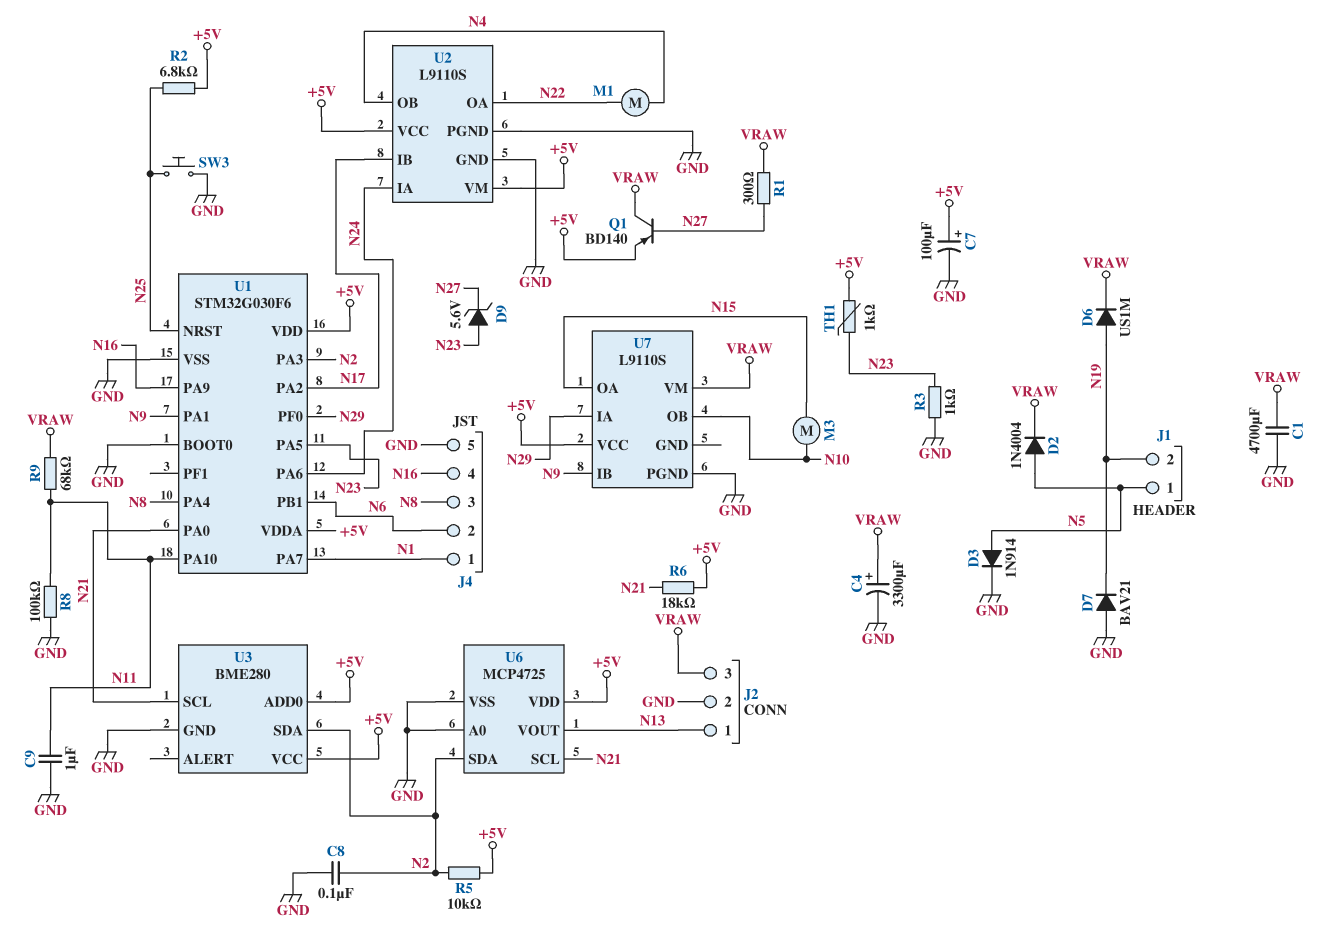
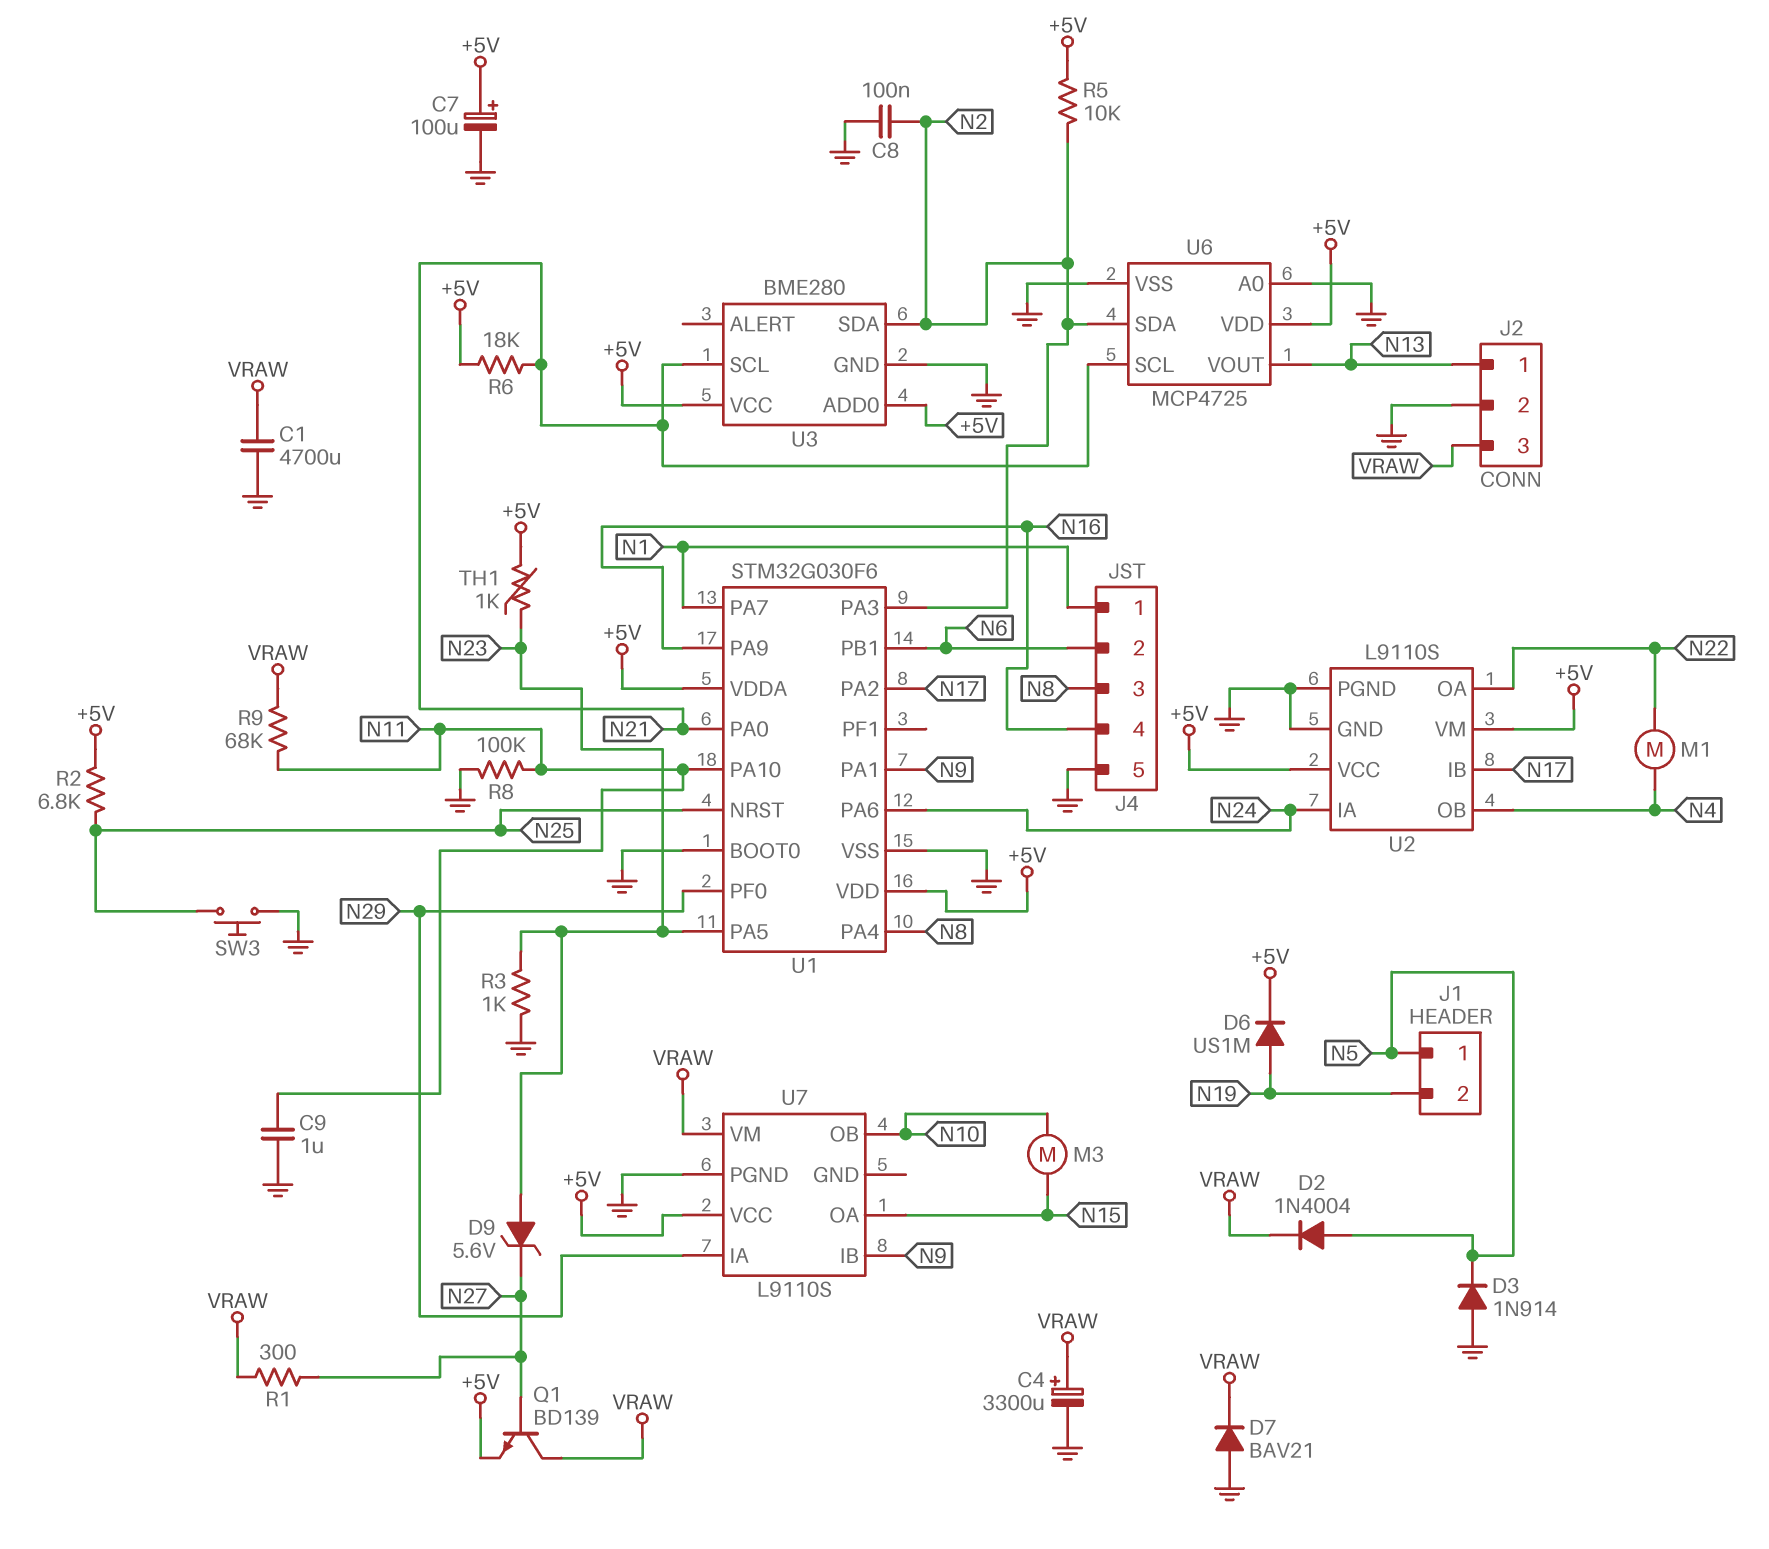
D3: diode 1N914 (A N5, K GND) -> diode 1N914 (A GND, K N5)
D6: diode US1M (A N19, K VRAW) -> diode US1M (A N19, K +5V)
D7: diode BAV21 (A GND, K N19) -> diode BAV21 (A GND, K VRAW)
Q1: PNP BD140 (B N27, C VRAW, E +5V) -> NPN BD139 (B N27, C VRAW, E +5V)

